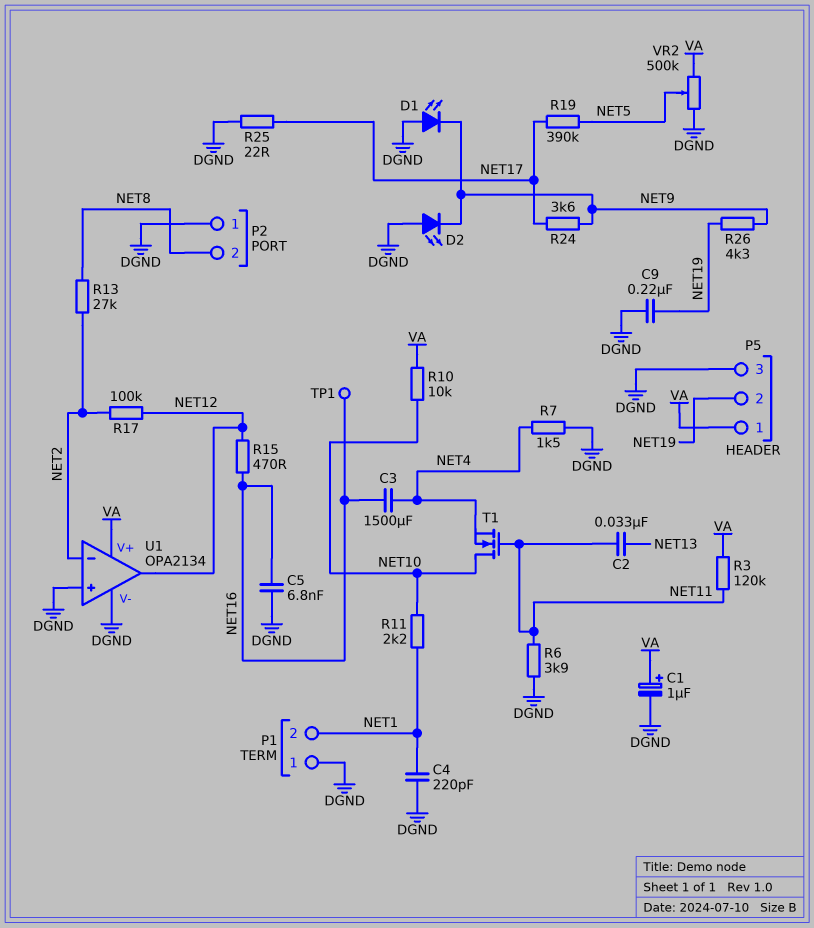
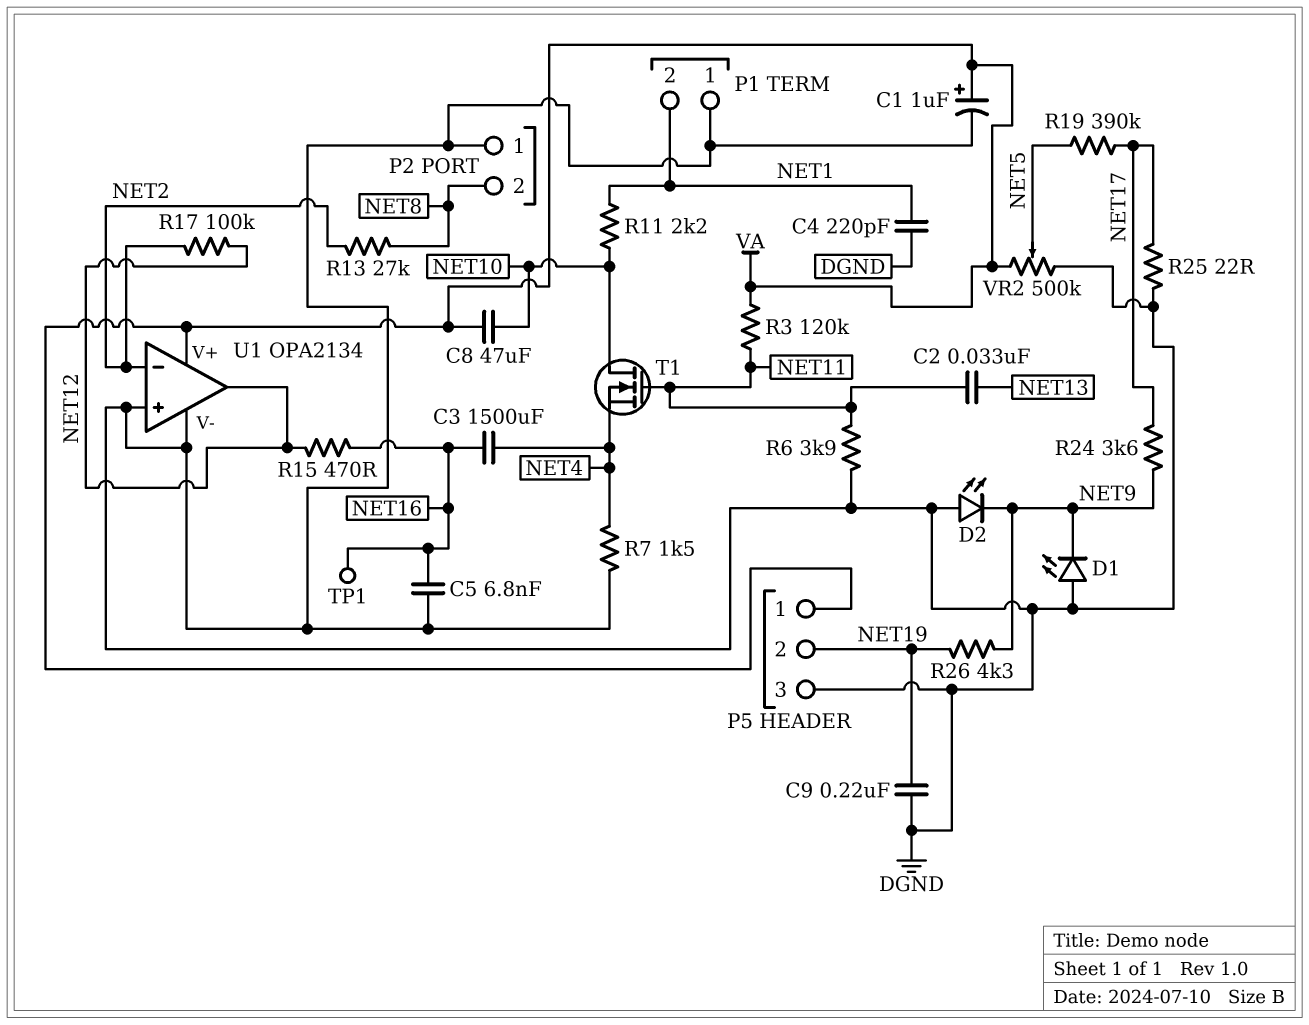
C8: none -> 47uF (NET10, VA)
R10: 10k (NET10, VA) -> none

